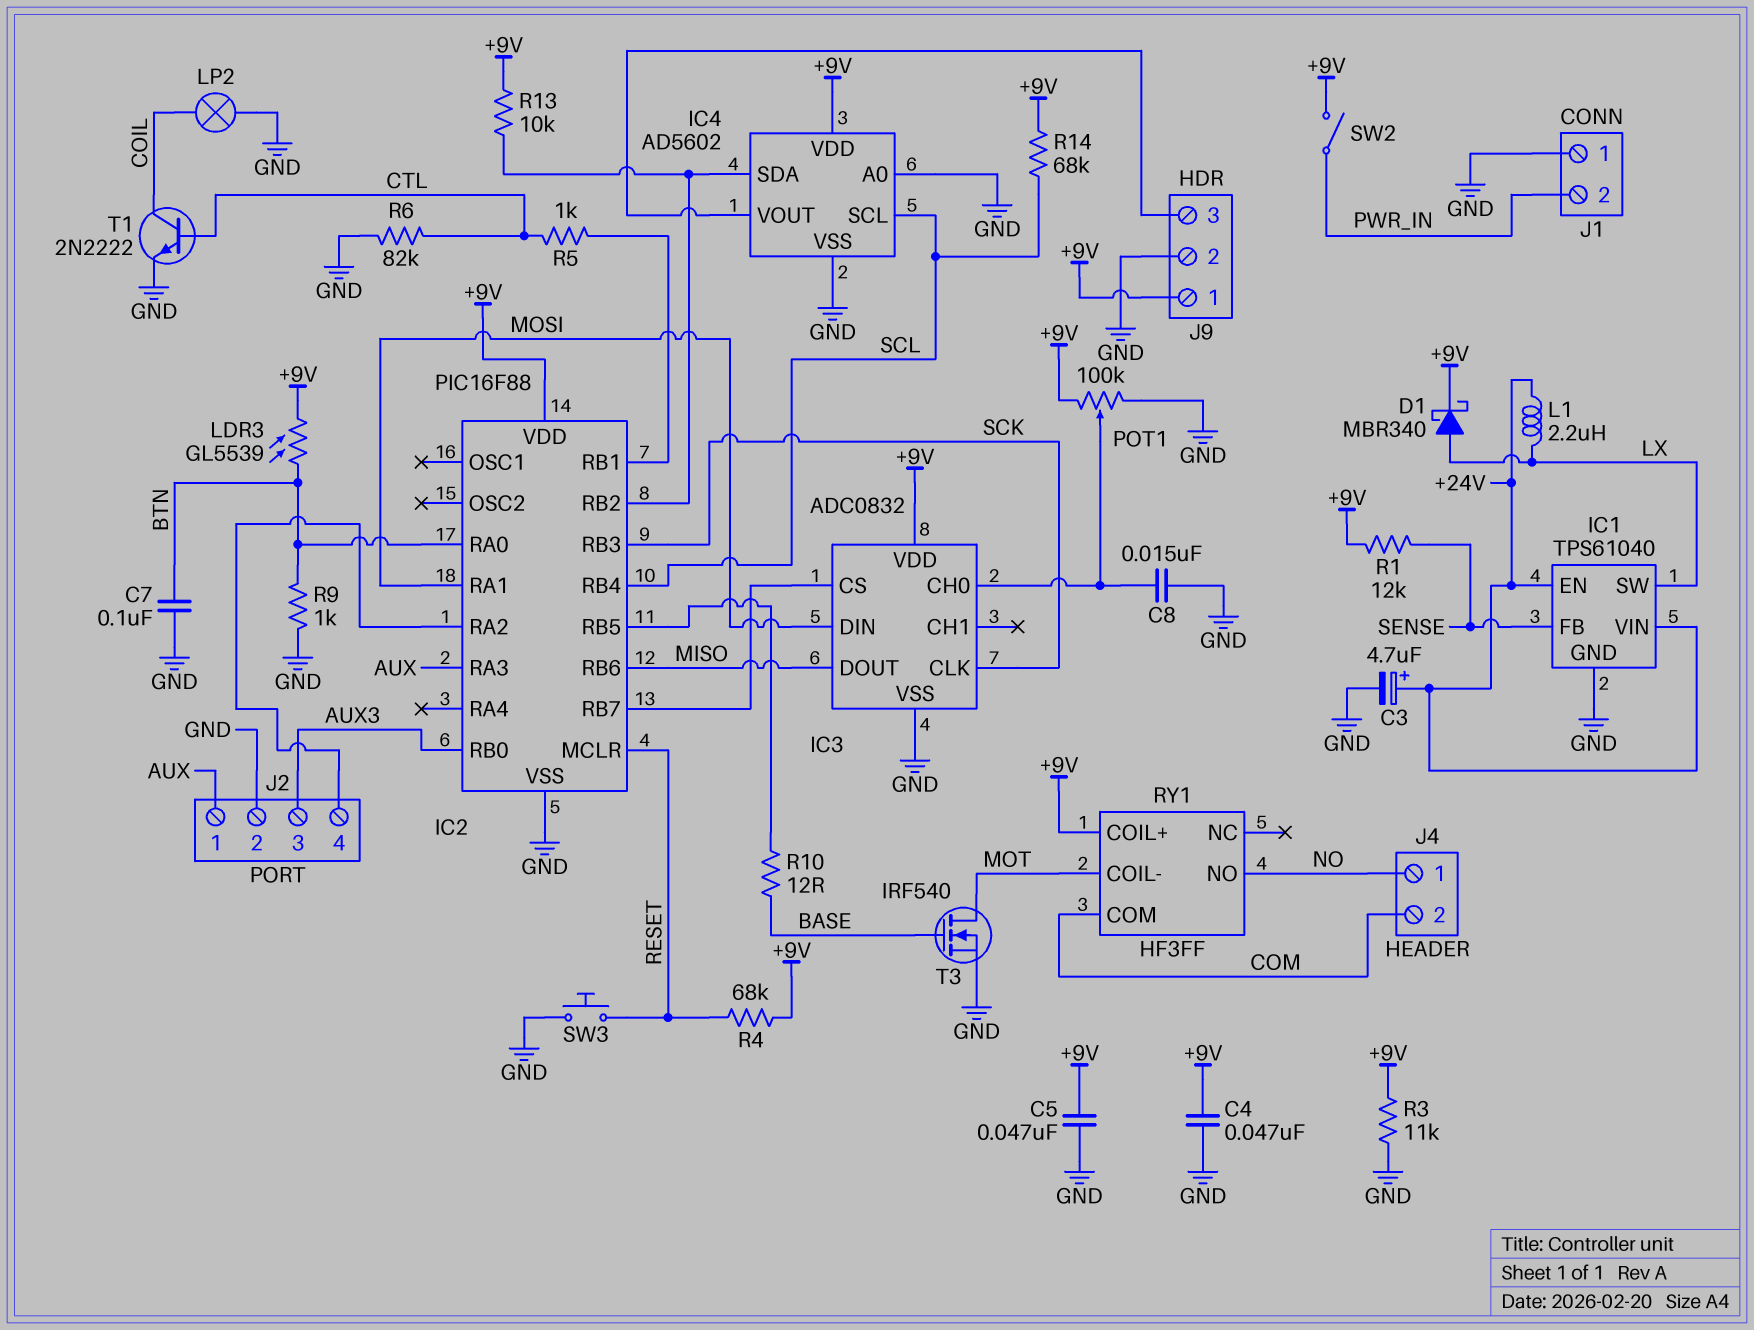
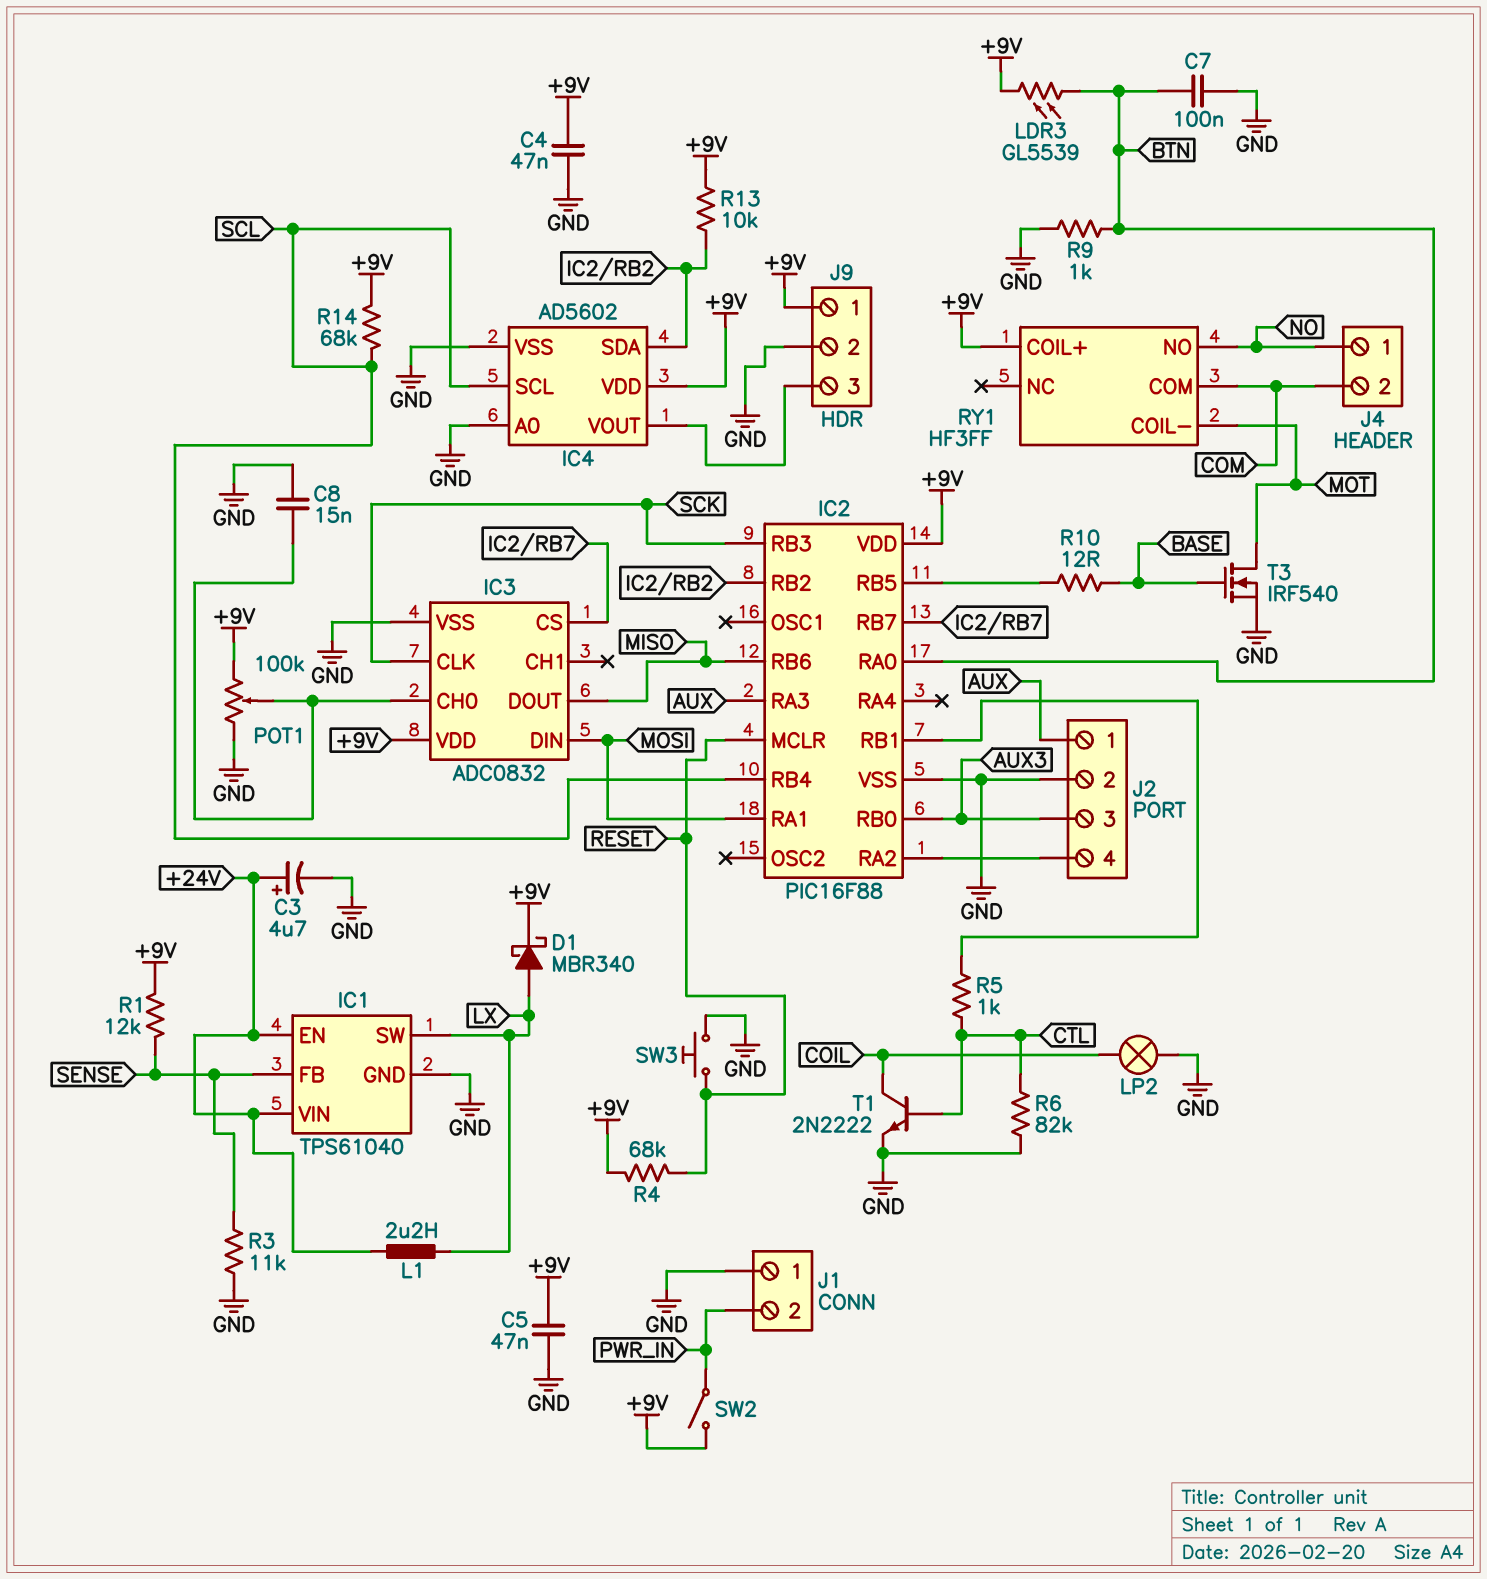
R3: 11k (+9V, GND) -> 11k (GND, SENSE)

